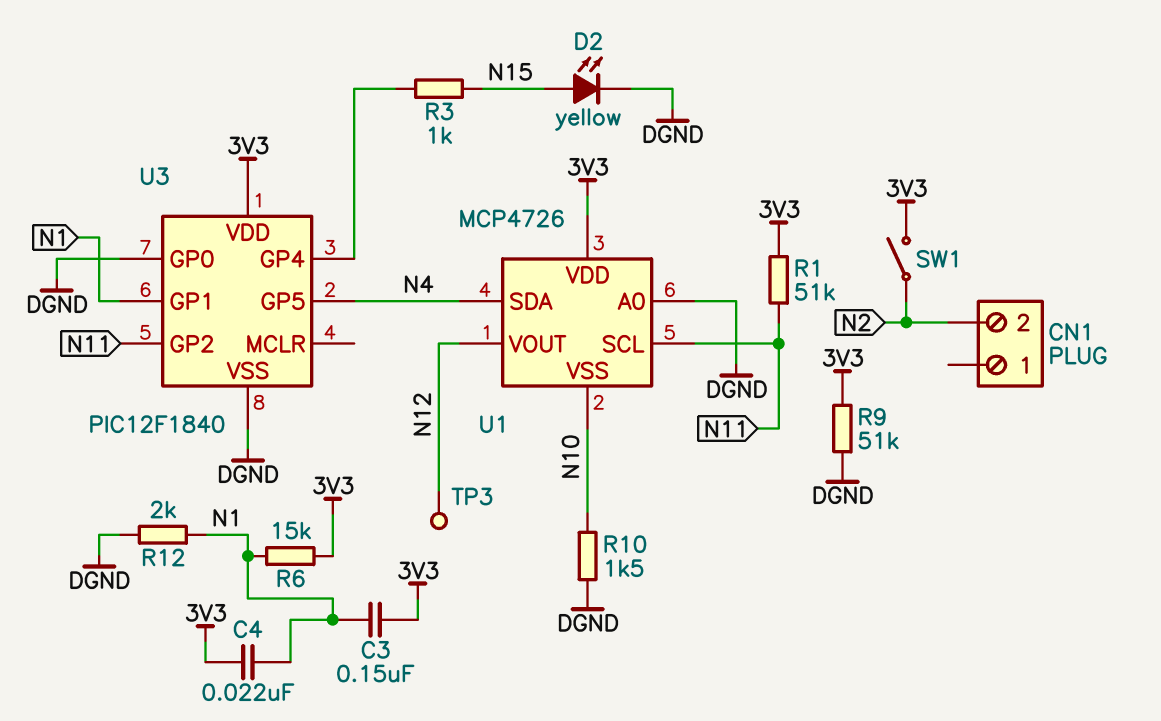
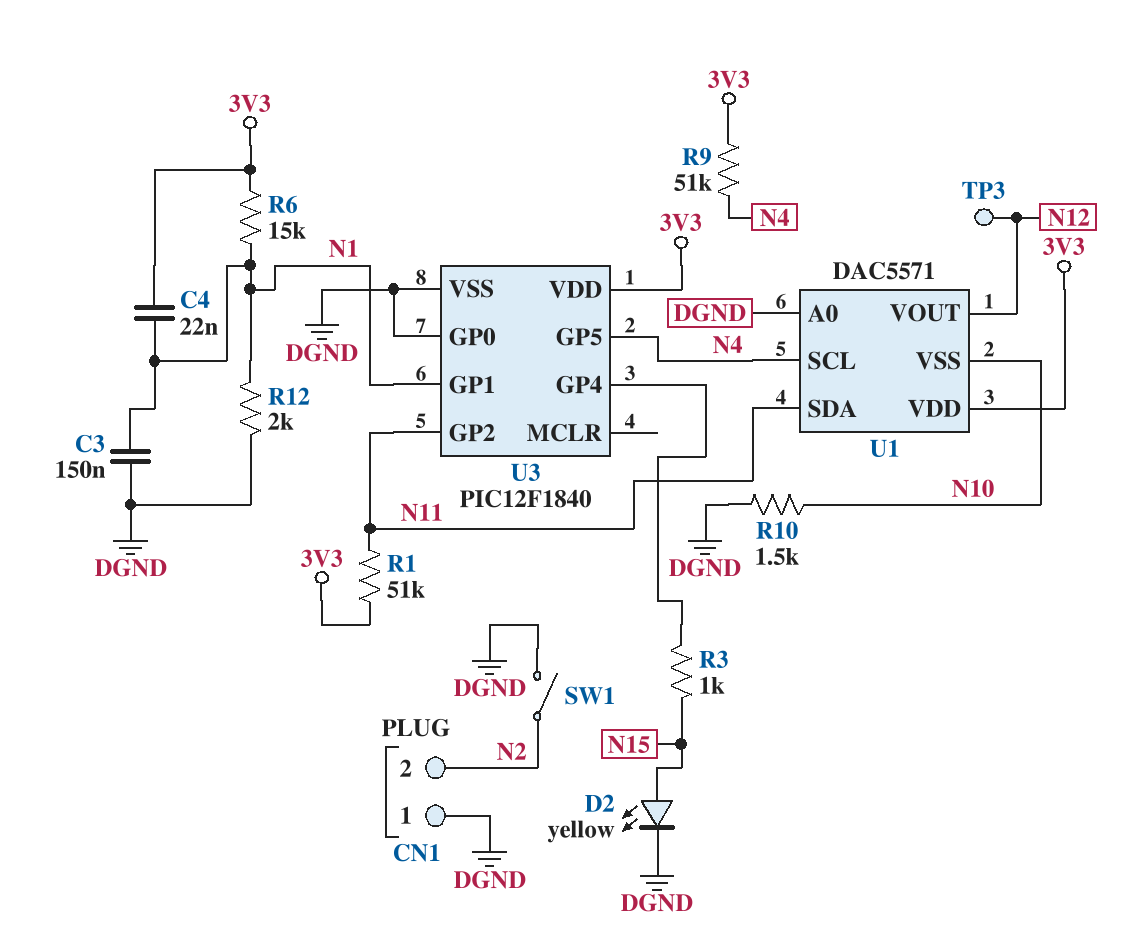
C3: 150nF (3V3, N1) -> 150nF (DGND, N1)
CN1 pin 1: none -> DGND
R9: 51k (3V3, DGND) -> 51k (3V3, N4)
SW1: switch (3V3, N2) -> switch (DGND, N2)
U1: MCP4726 -> DAC5571
U1 pin SCL: N11 -> N4
U1 pin SDA: N4 -> N11

